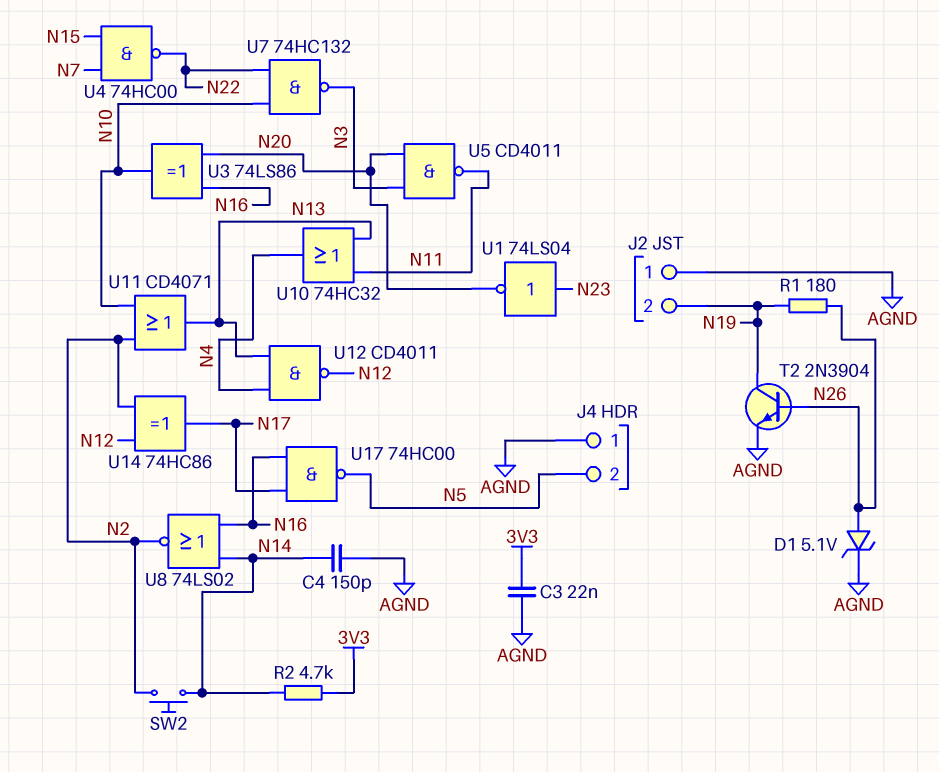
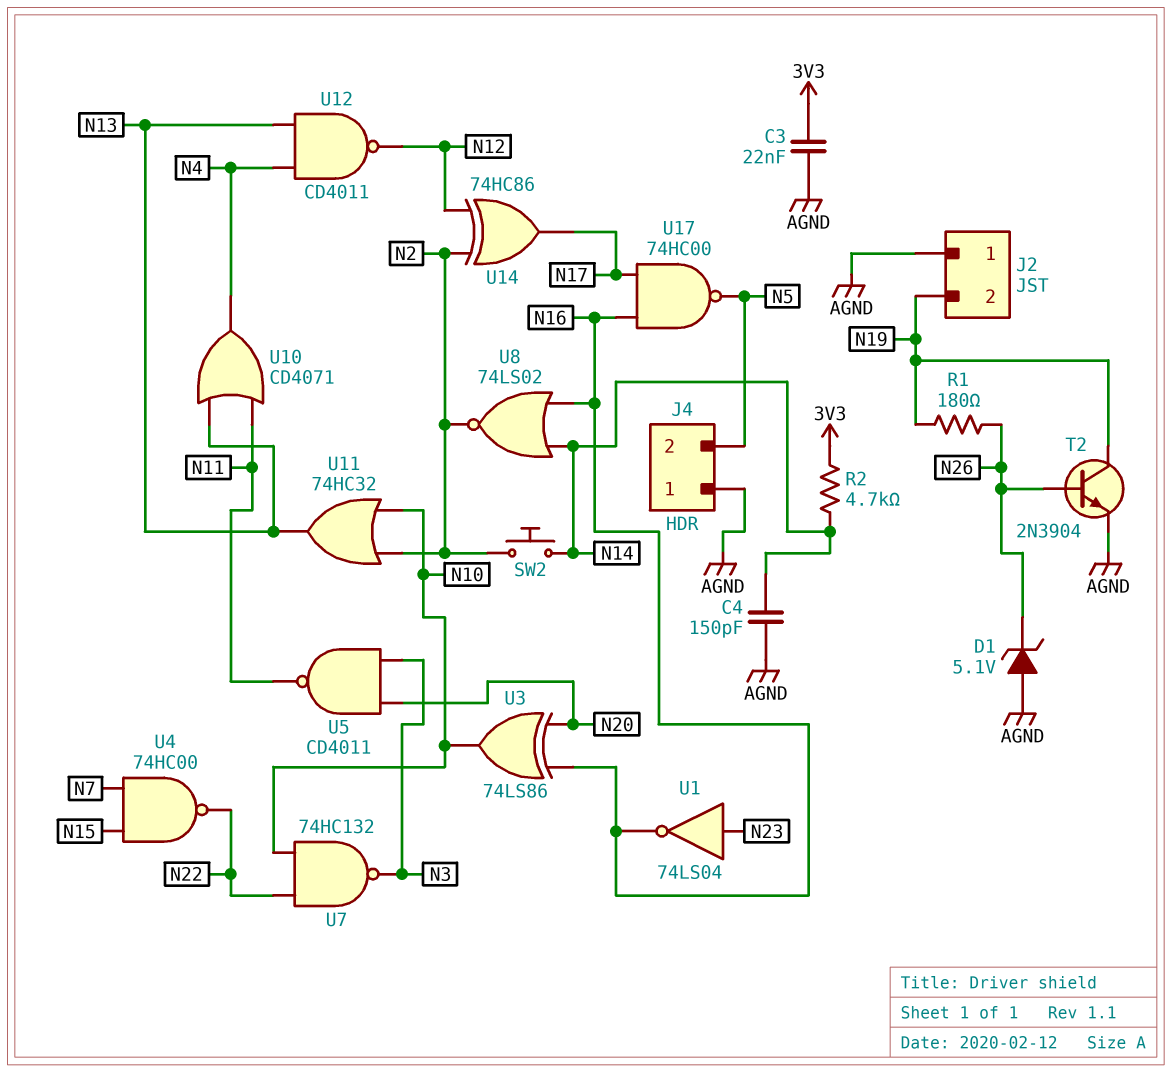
D1: zener 5.1V (A N26, K AGND) -> zener 5.1V (A AGND, K N26)
U1: NOT 74LS04 (in N23, out N20) -> NOT 74LS04 (in N23, out N16)
U10: OR 74HC32 (in N11, in N13, out N4) -> OR CD4071 (in N11, in N13, out N4)
U11: OR CD4071 (in N2, in N10, out N13) -> OR 74HC32 (in N2, in N10, out N13)

